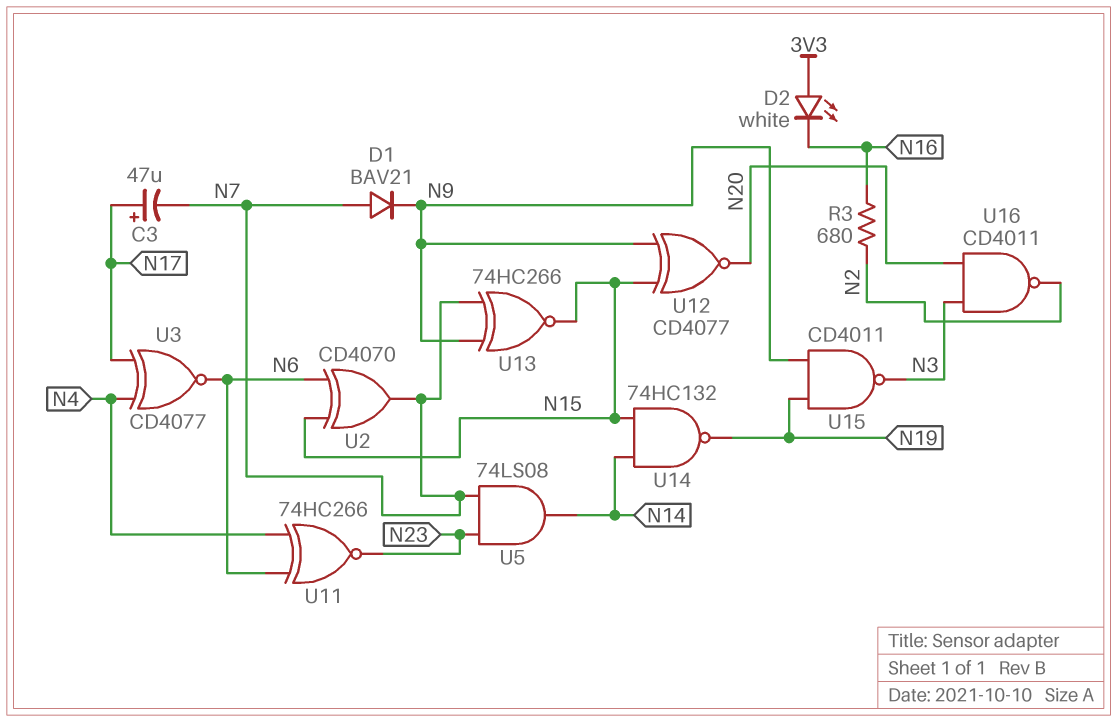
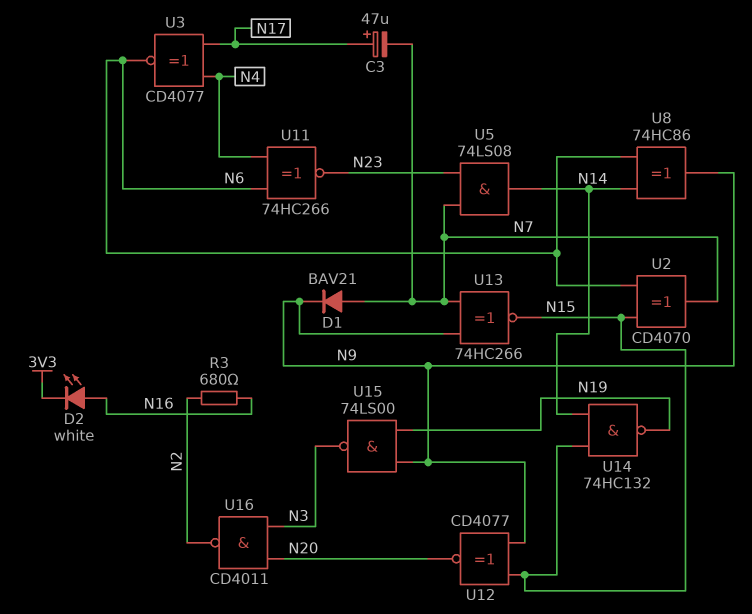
D2: LED white (A 3V3, K N16) -> LED white (A N16, K 3V3)
U8: none -> XOR 74HC86 (in N6, in N14, out N9)
U15: NAND CD4011 (in N9, in N19, out N3) -> NAND 74LS00 (in N9, in N19, out N3)

